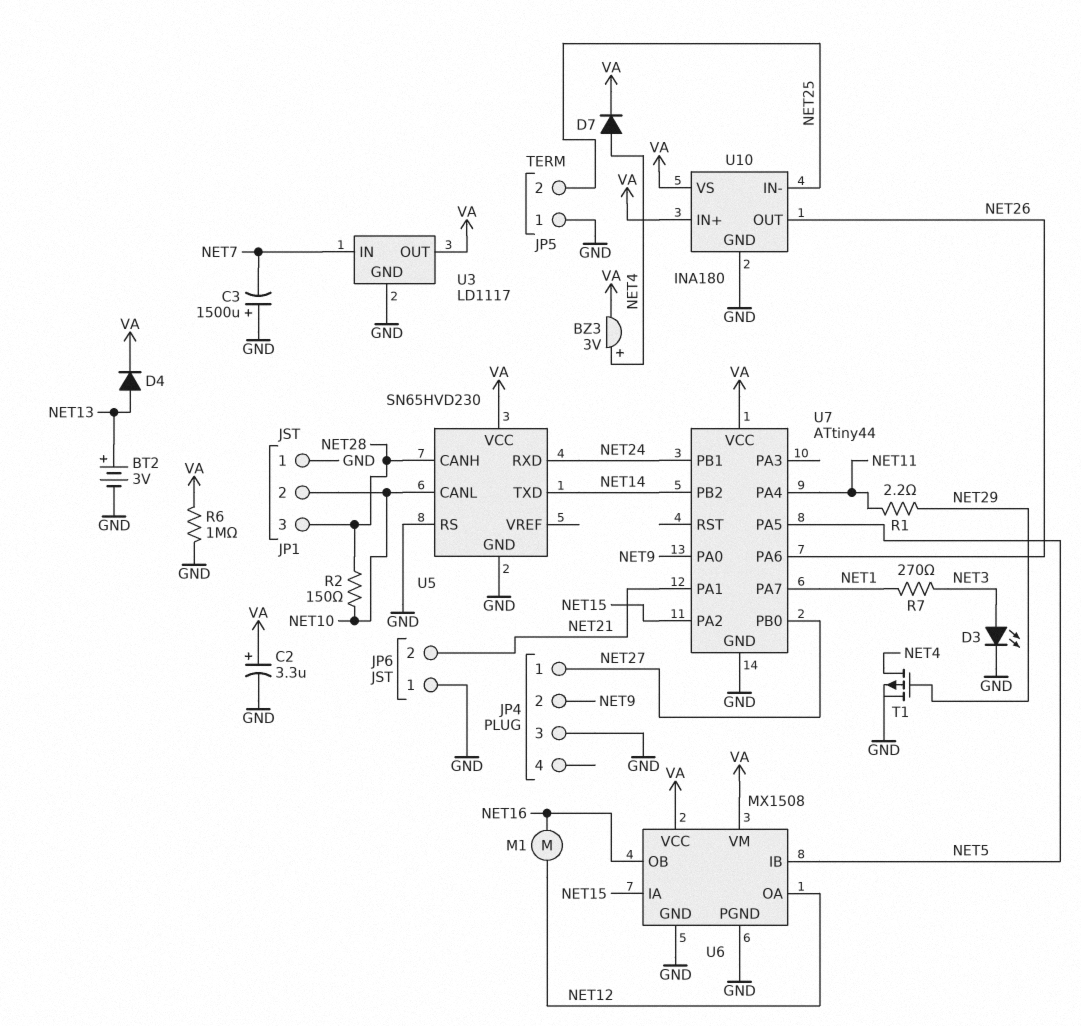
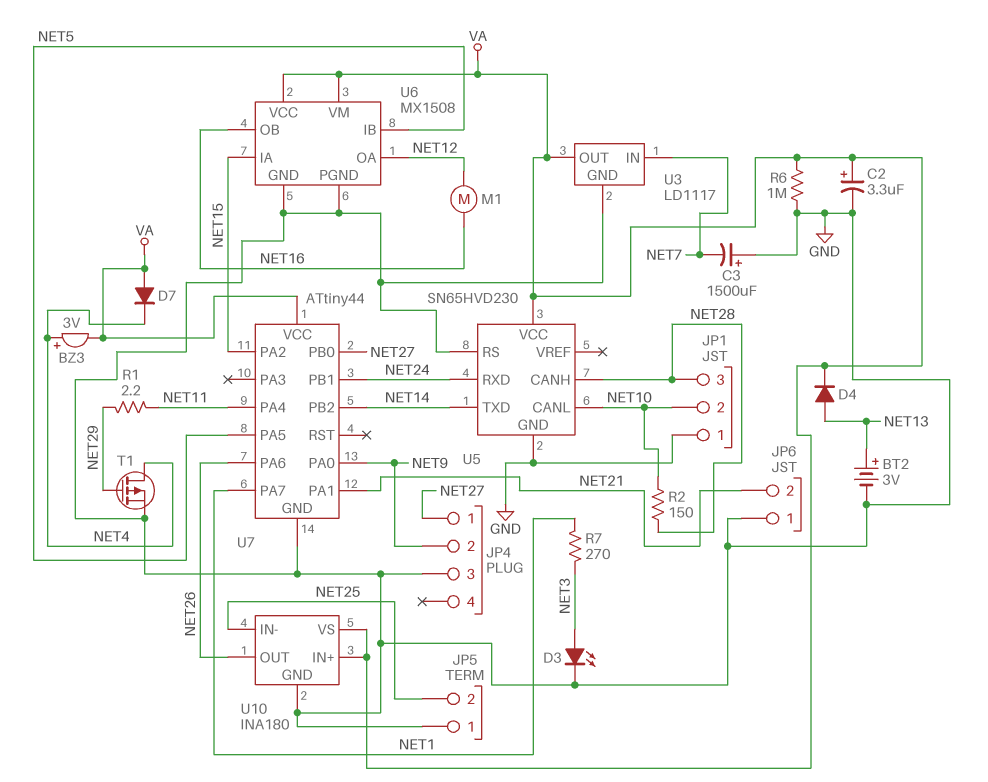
D7: diode (A NET4, K VA) -> diode (A VA, K NET4)

